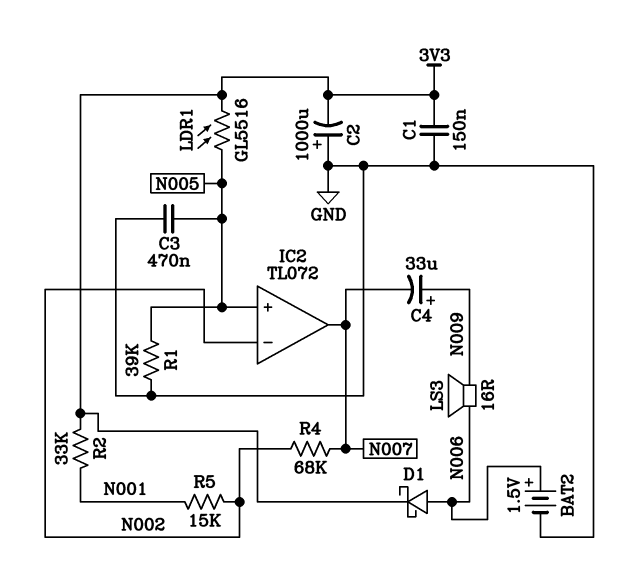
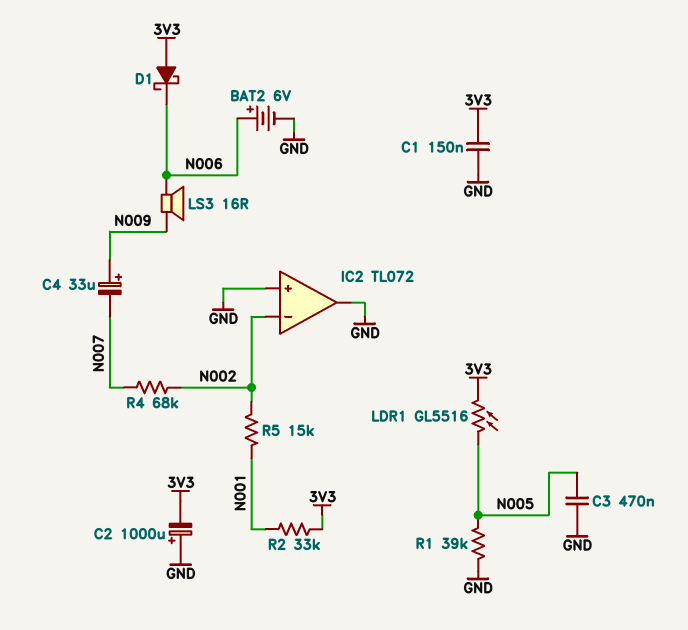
BAT2: 1.5V (plus N006, minus GND) -> 6V (plus N006, minus GND)
D1: schottky (A N006, K 3V3) -> schottky (A 3V3, K N006)
IC2 pin in+: N005 -> GND
IC2 pin out: N007 -> GND

